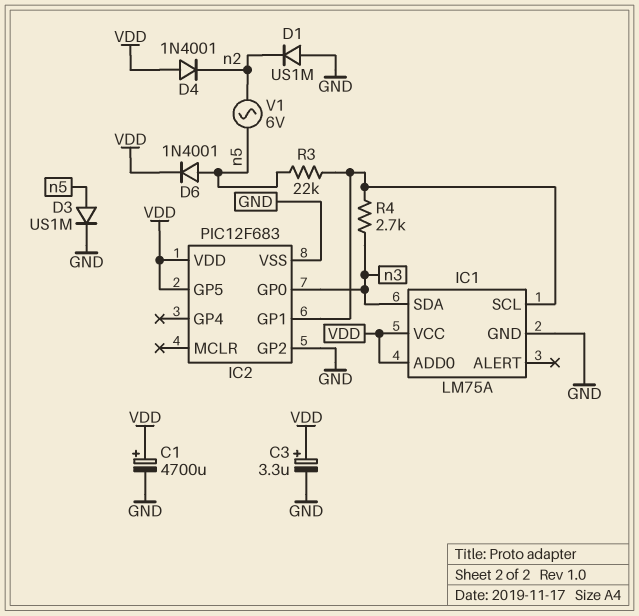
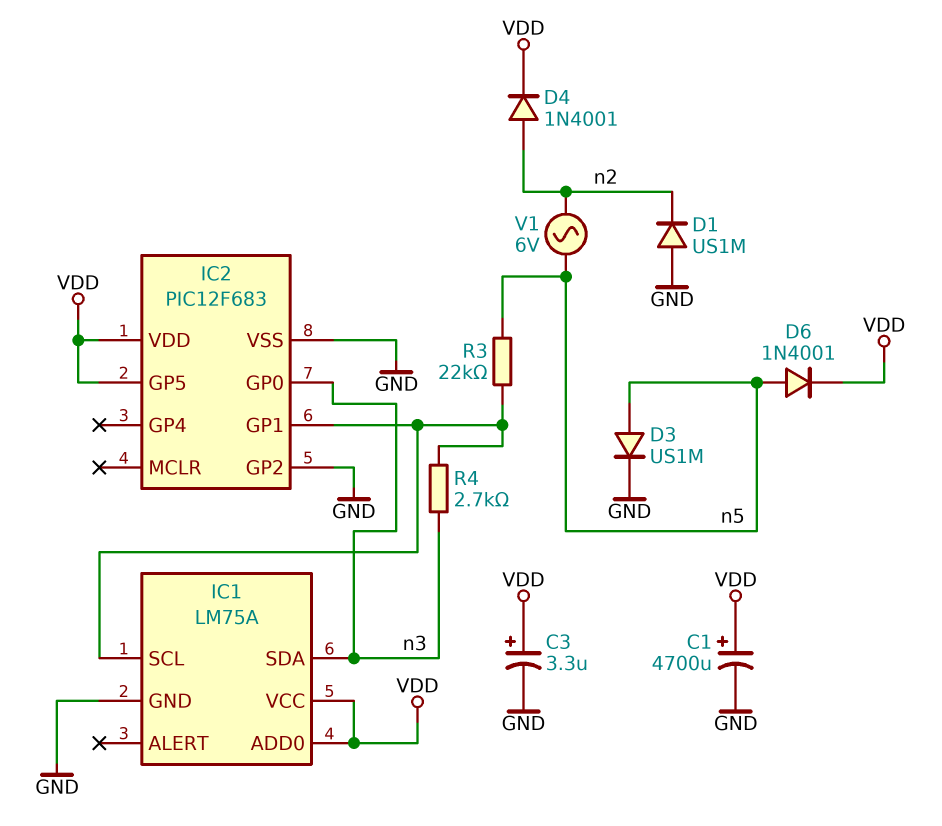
D4: diode 1N4001 (A VDD, K n2) -> diode 1N4001 (A n2, K VDD)

